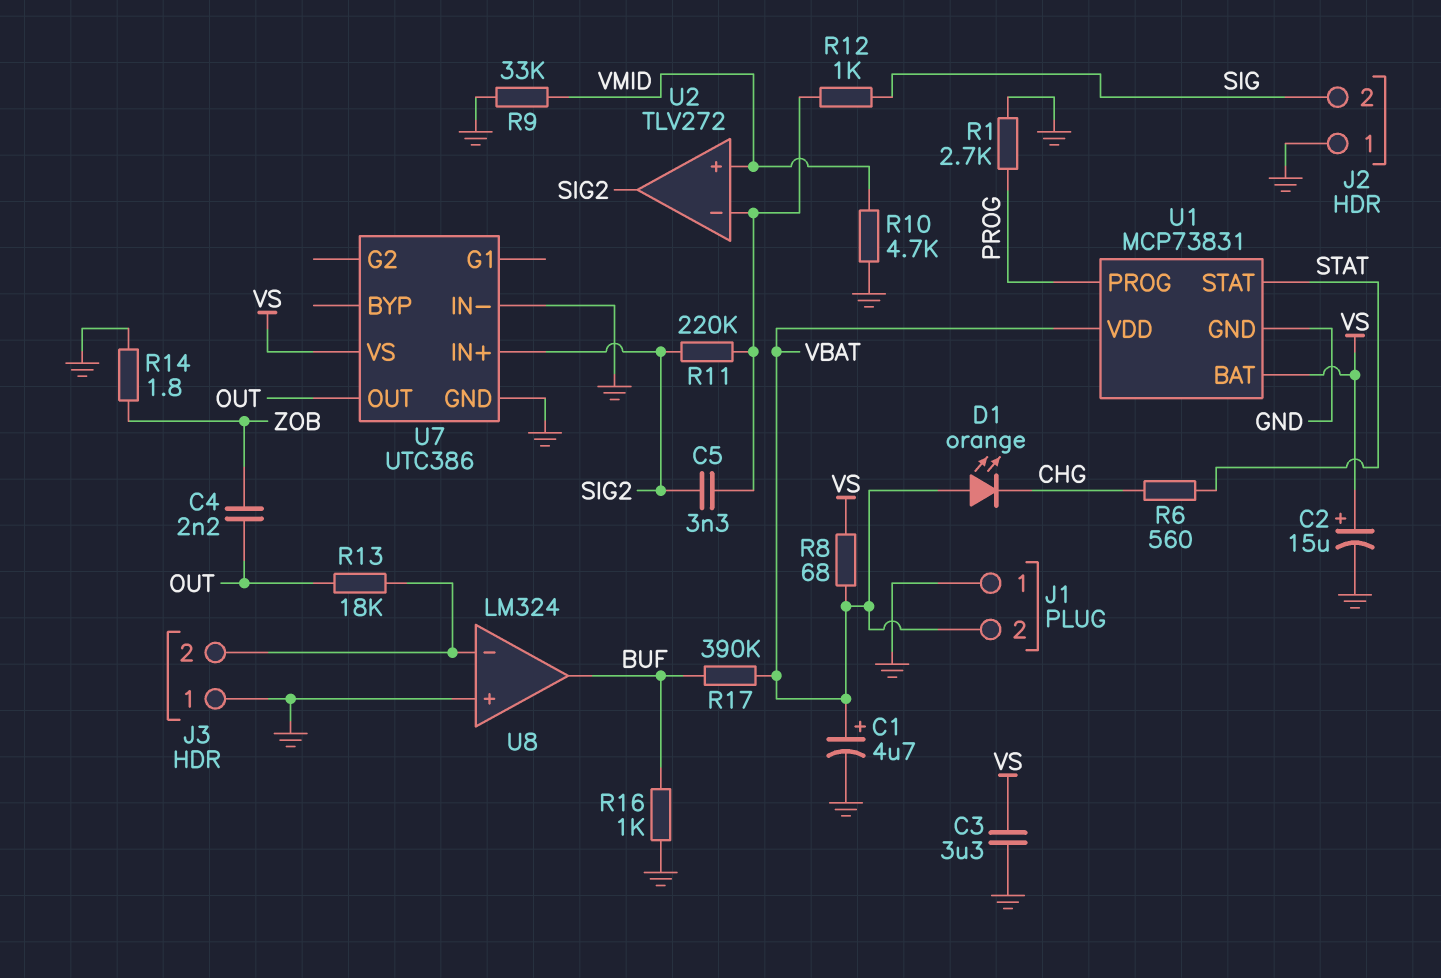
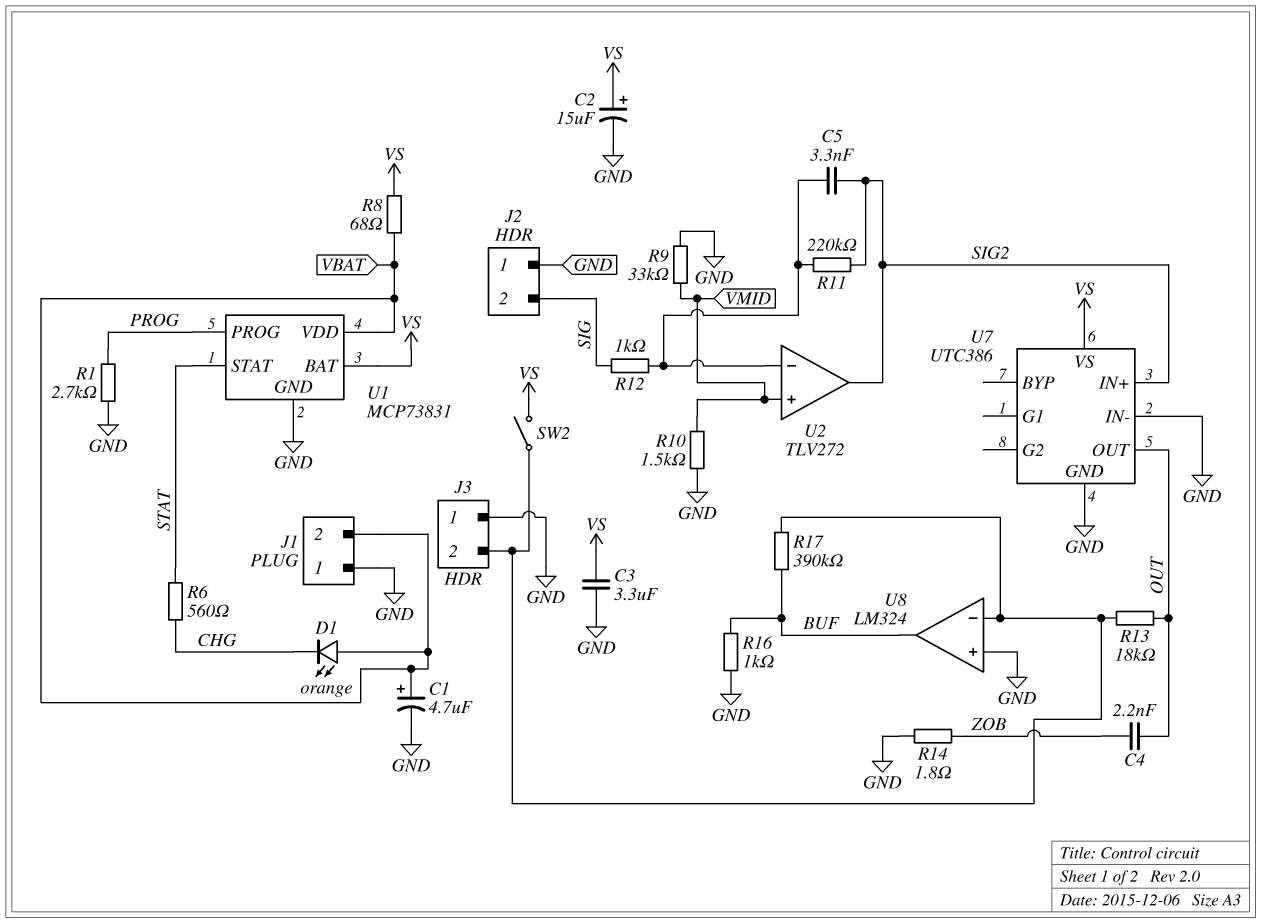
R10: 4.7k (GND, VMID) -> 1.5k (GND, VMID)
R17: 390k (BUF, VBAT) -> 390k (BUF, J3/2)
SW2: none -> switch (J3/2, VS)

